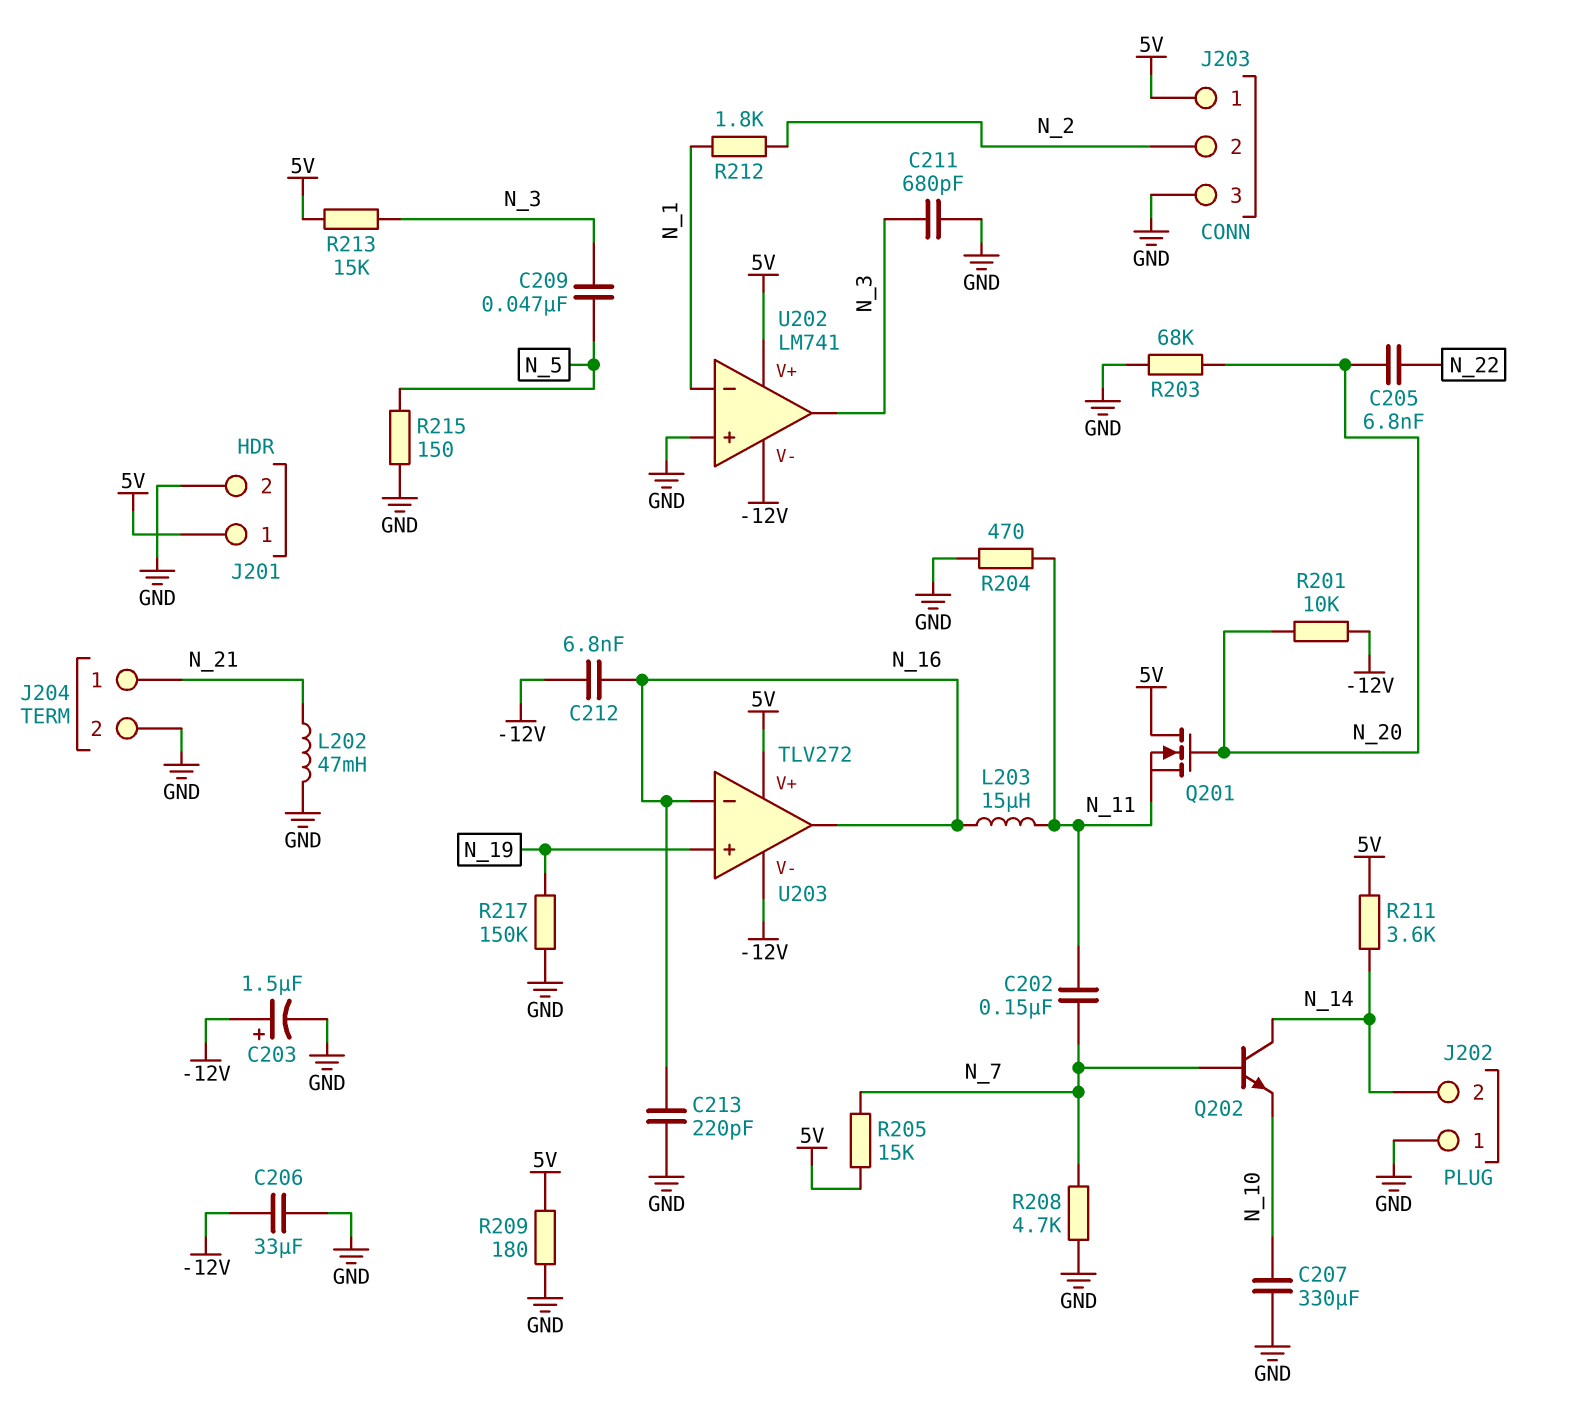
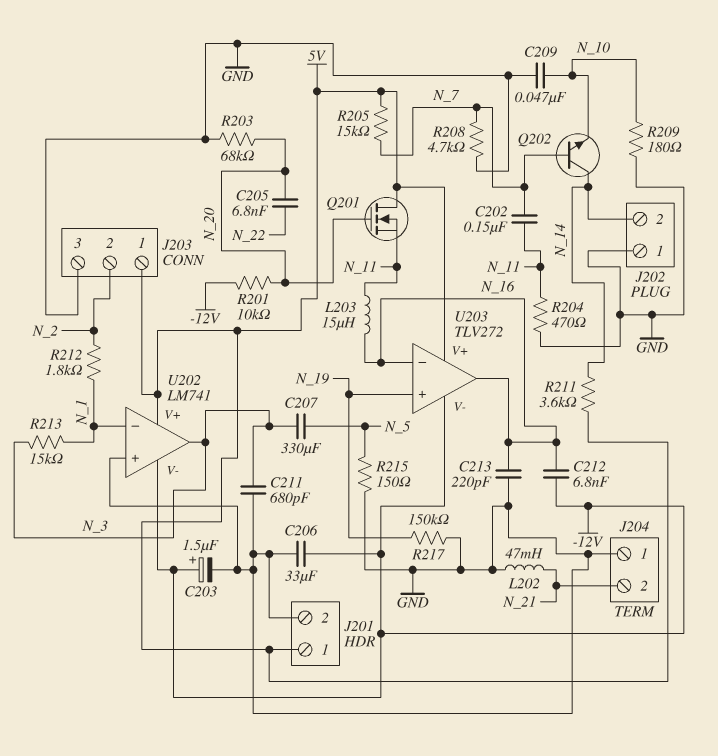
C207: 330uF (GND, N_10) -> 330uF (N_3, N_5)
C209: 47nF (N_3, N_5) -> 47nF (GND, N_10)
J204 pin 1: N_21 -> GND
J204 pin 2: GND -> N_21
R209: 180 (5V, GND) -> 180 (GND, N_10)
R213: 15k (5V, N_3) -> 15k (N_1, N_3)

